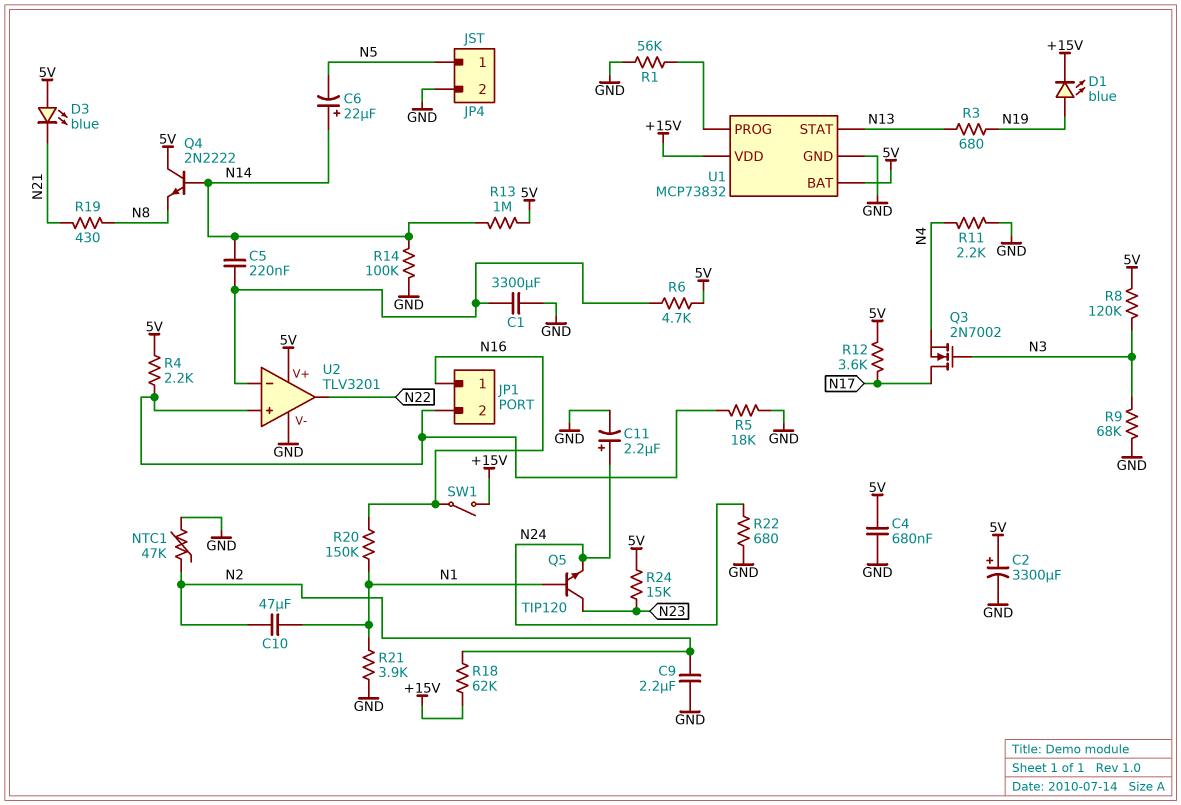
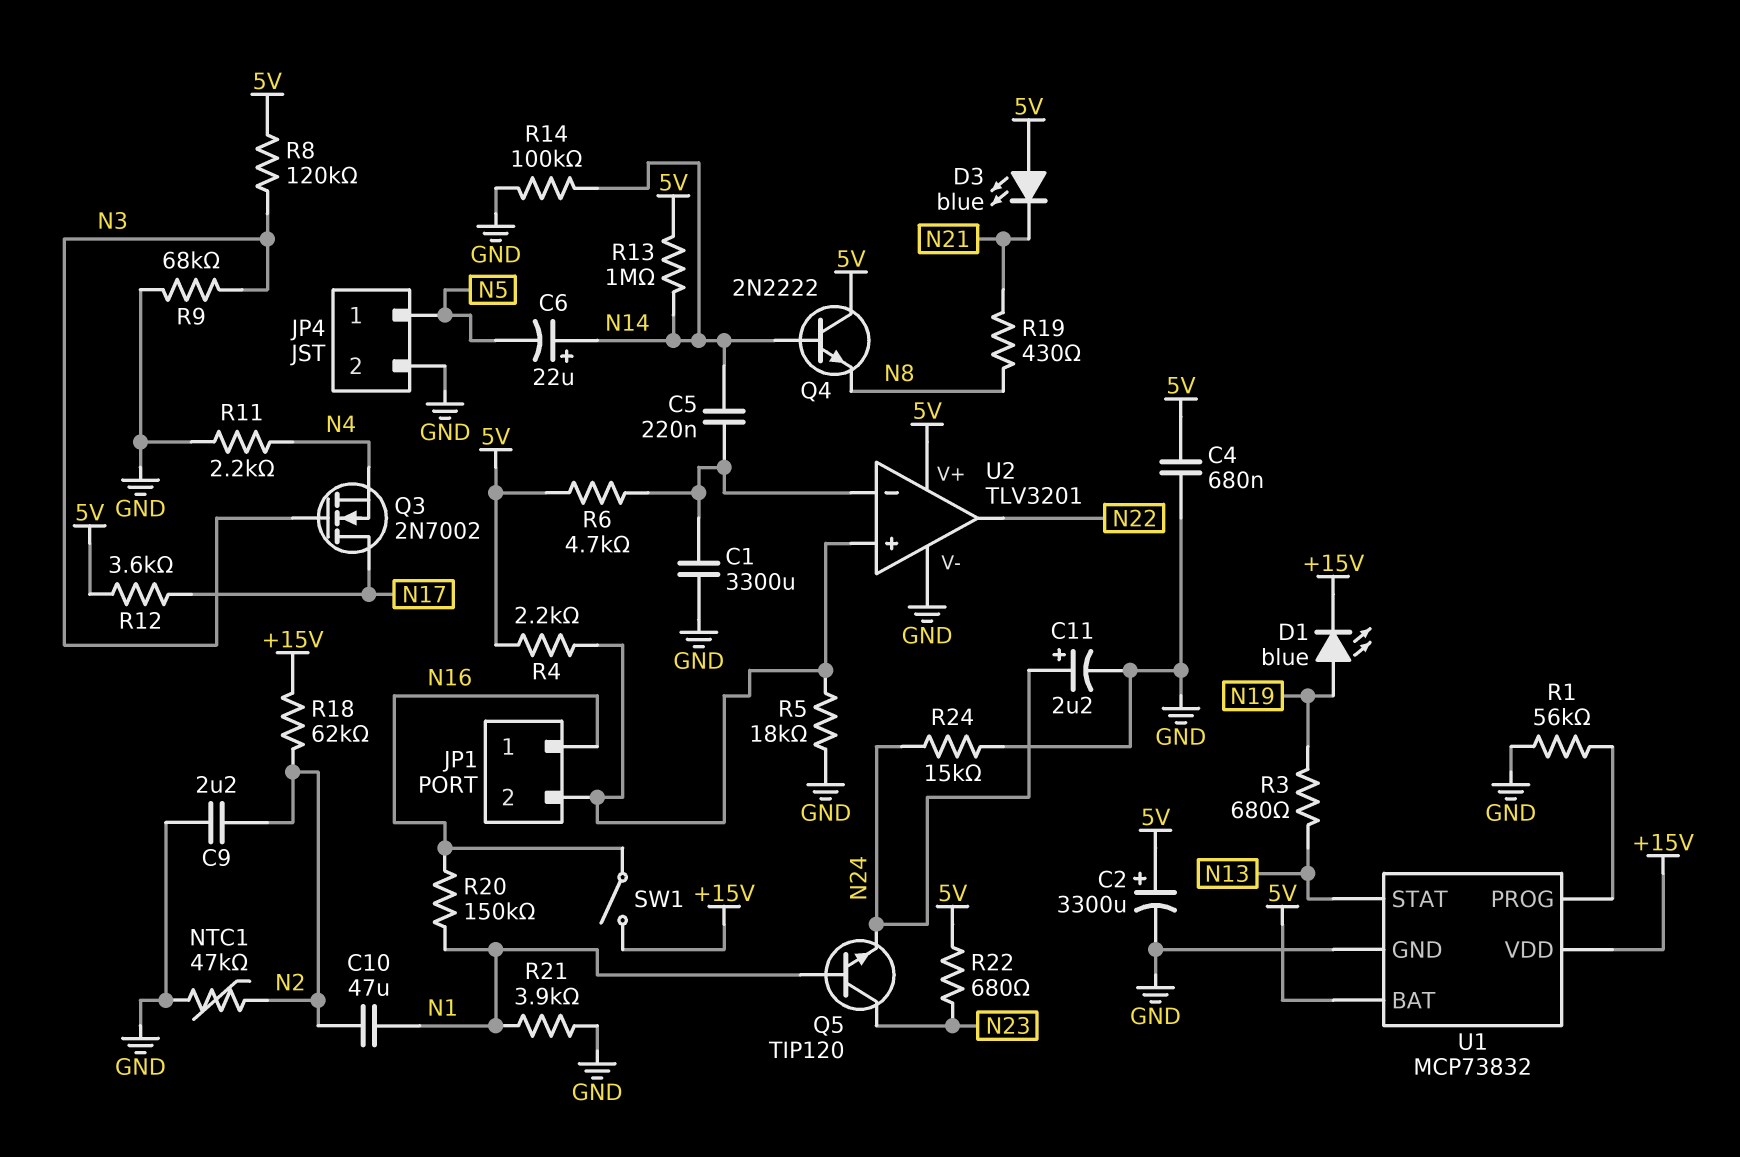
R22: 680 (GND, N24) -> 680 (5V, N23)
R24: 15k (5V, N23) -> 15k (GND, N24)

